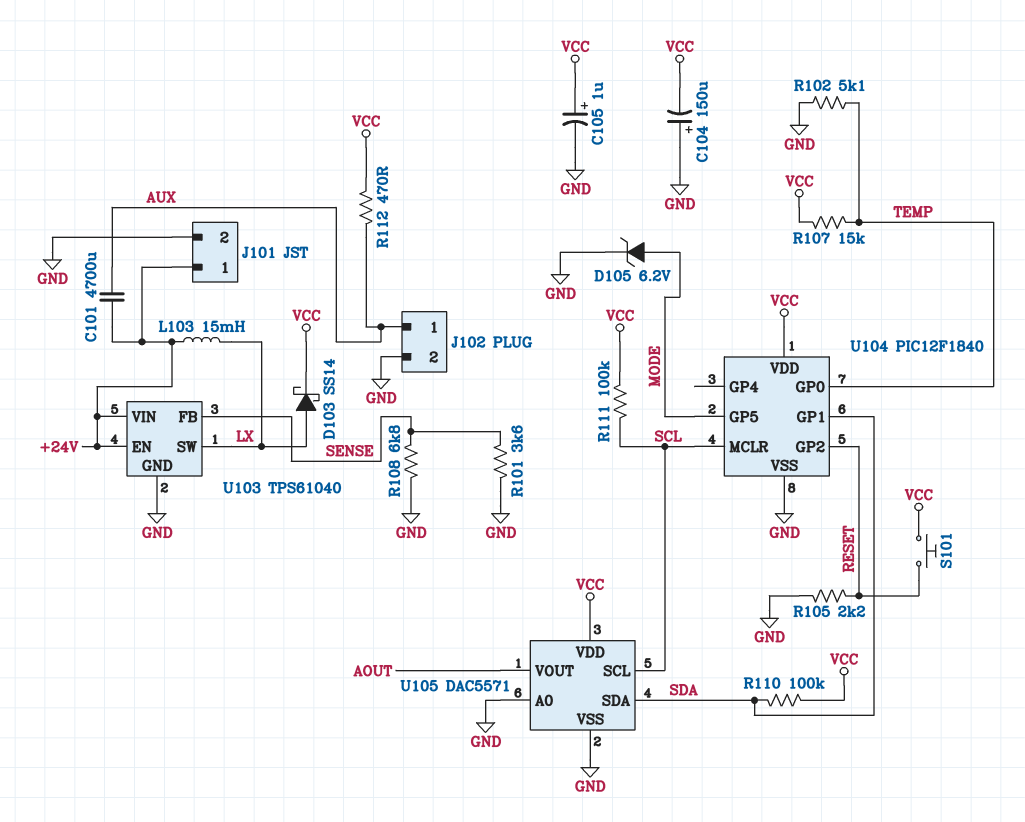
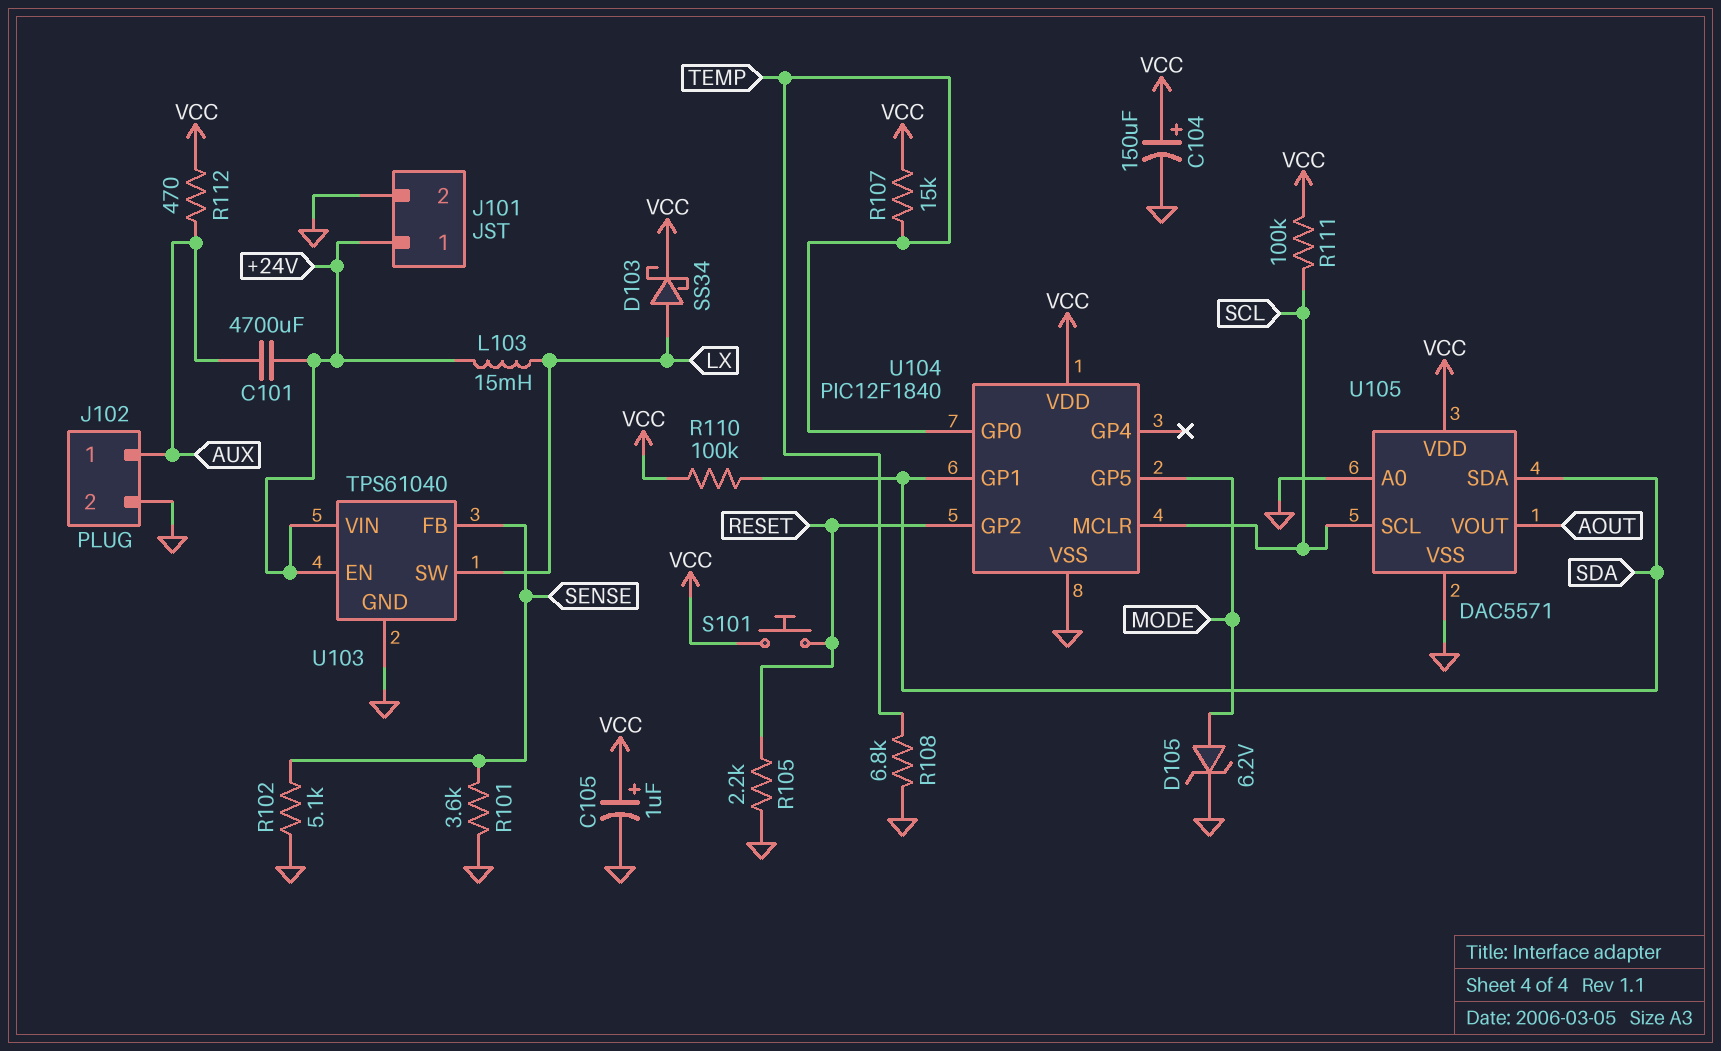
C104: 150uF (plus GND, minus VCC) -> 150uF (plus VCC, minus GND)
D103: schottky SS14 (A LX, K VCC) -> schottky SS34 (A LX, K VCC)
R102: 5.1k (GND, TEMP) -> 5.1k (GND, SENSE)
R108: 6.8k (GND, SENSE) -> 6.8k (GND, TEMP)

